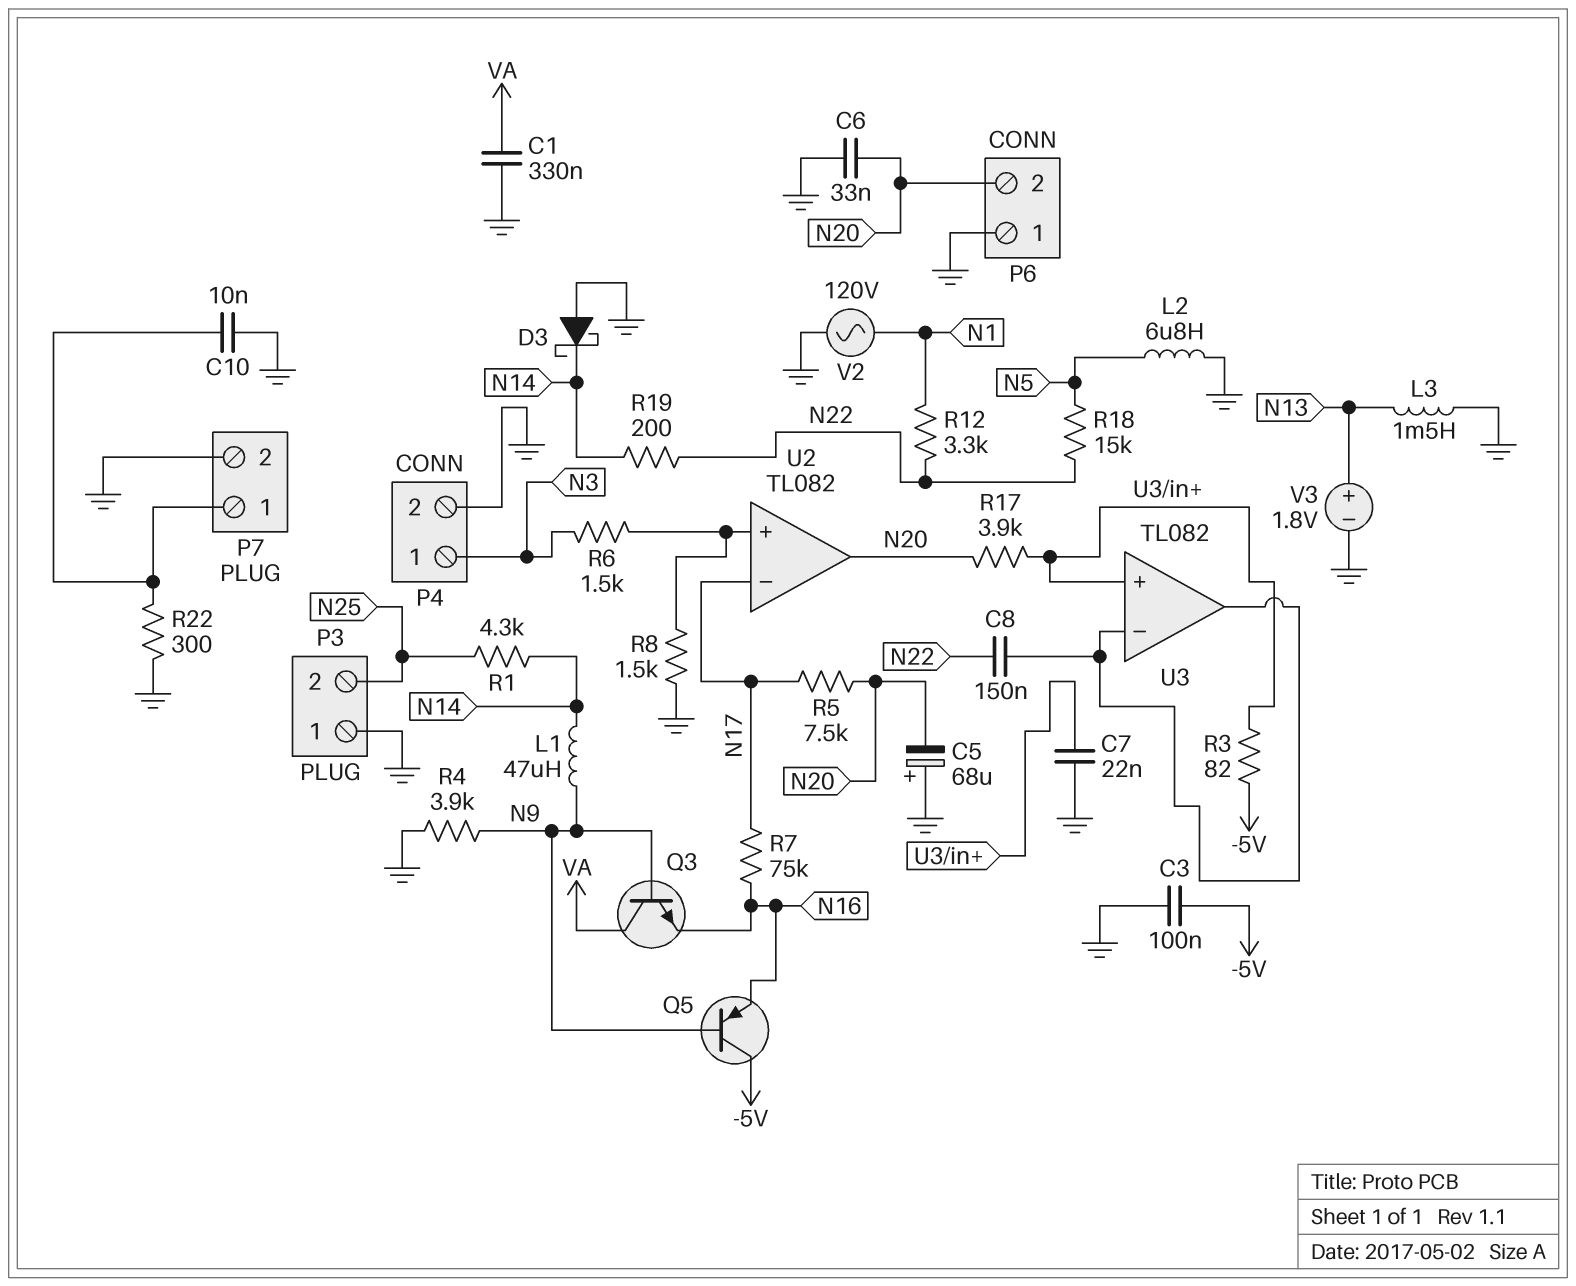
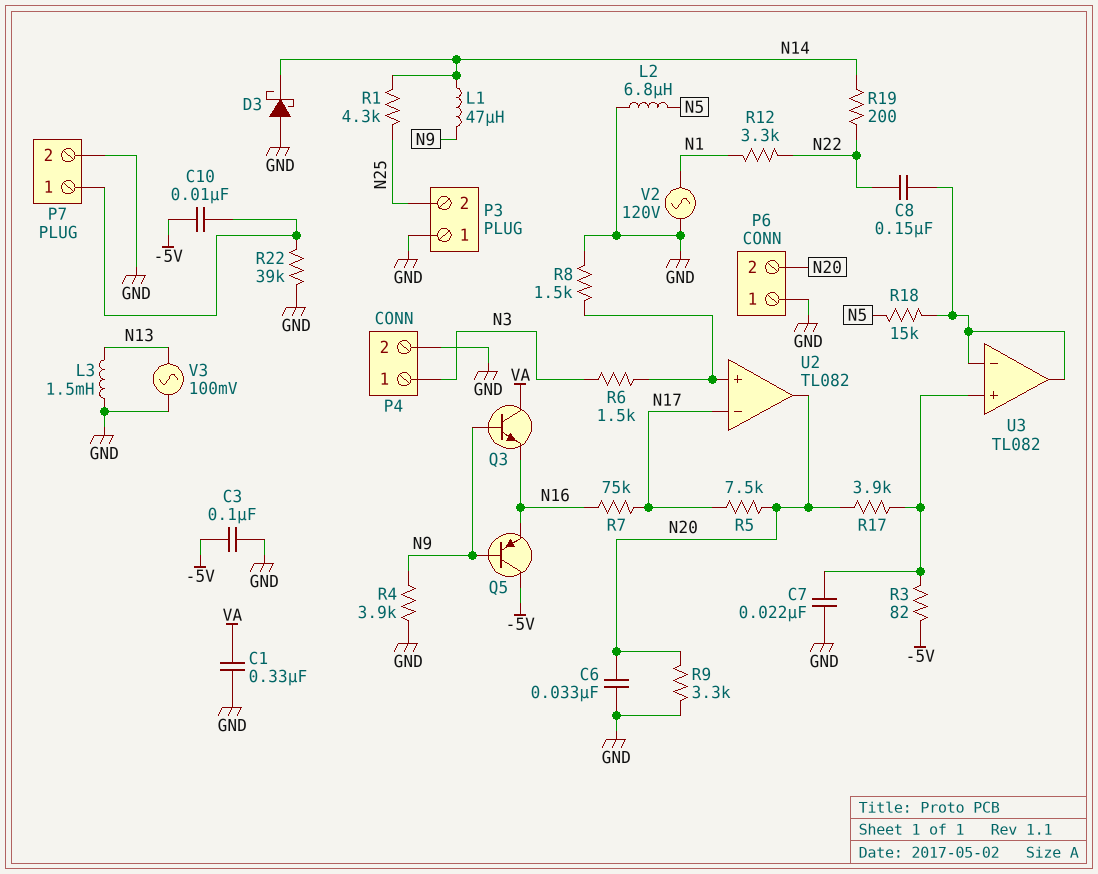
C5: 68uF (plus GND, minus N20) -> none
C10: 10nF (GND, P7/1) -> 10nF (-5V, P7/1)
R9: none -> 3.3k (GND, N20)
R18: 15k (N5, N22) -> 15k (N5, U3/in-)
R22: 300 (GND, P7/1) -> 39k (GND, P7/1)
V3: 1.8V (plus N13, minus GND) -> AC 100mV (GND, N13)

